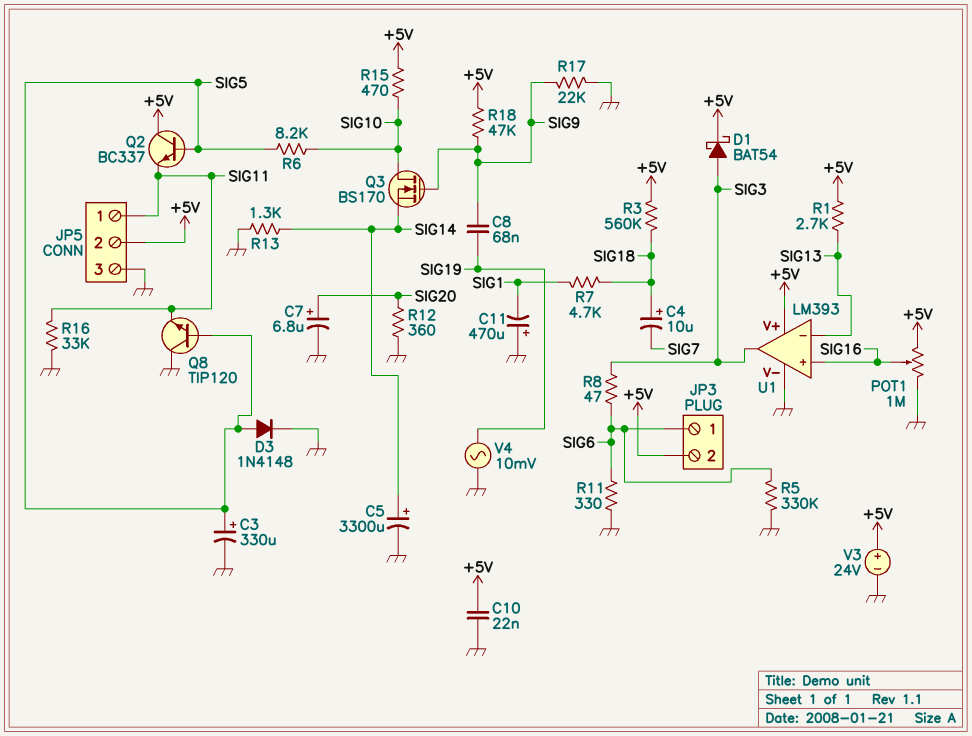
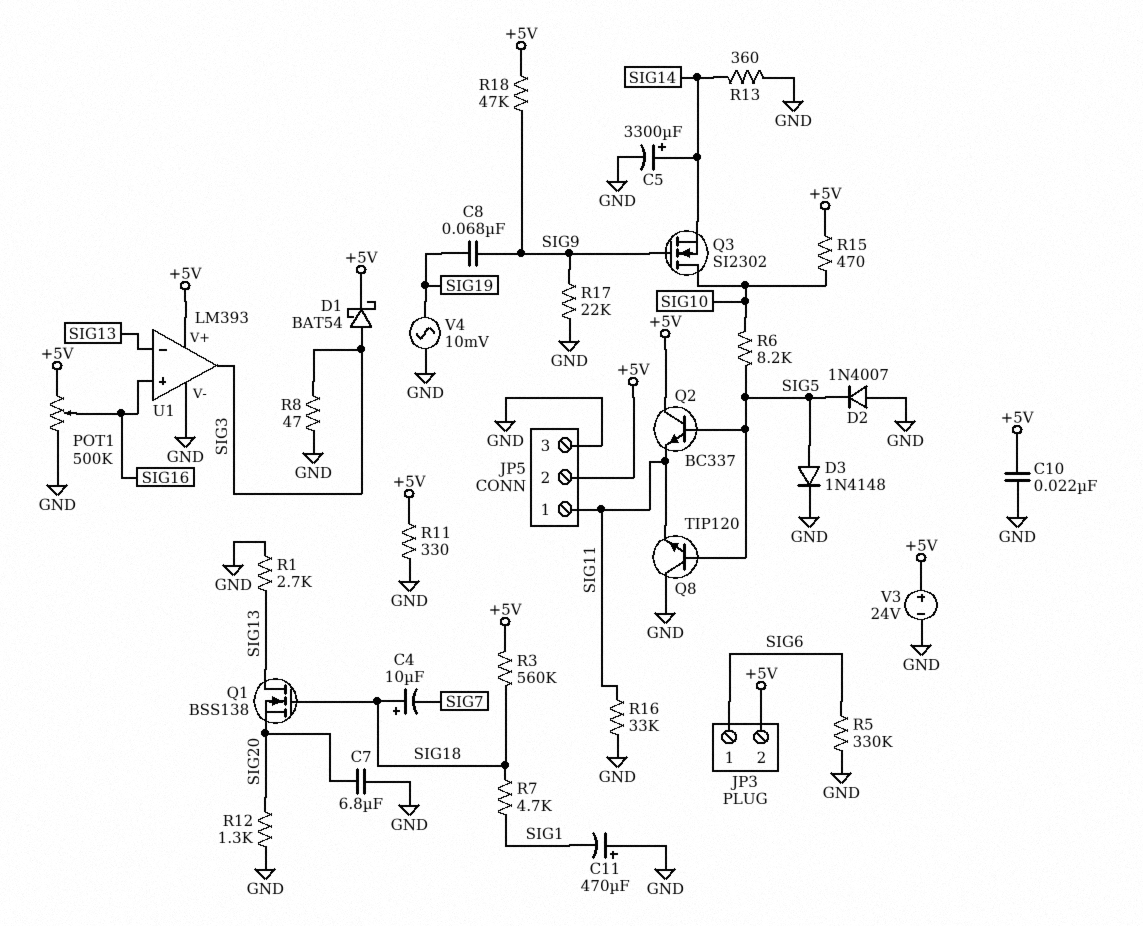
C3: 330uF (plus SIG5, minus GND) -> none
C7: 6.8uF (plus SIG20, minus GND) -> 6.8uF (GND, SIG20)
D2: none -> diode 1N4007 (A GND, K SIG5)
POT1: 1M (+5V, GND, wiper SIG16) -> 500k (+5V, GND, wiper SIG16)
Q1: none -> NMOS BSS138 (G SIG18, D SIG13, S SIG20)
Q3: NMOS BS170 (G SIG9, D SIG10, S SIG14) -> NMOS SI2302 (G SIG9, D SIG10, S SIG14)
R1: 2.7k (+5V, SIG13) -> 2.7k (GND, SIG13)
R8: 47 (SIG3, SIG6) -> 47 (GND, SIG3)
R11: 330 (GND, SIG6) -> 330 (+5V, GND)
R12: 360 (GND, SIG20) -> 1.3k (GND, SIG20)
R13: 1.3k (GND, SIG14) -> 360 (GND, SIG14)

